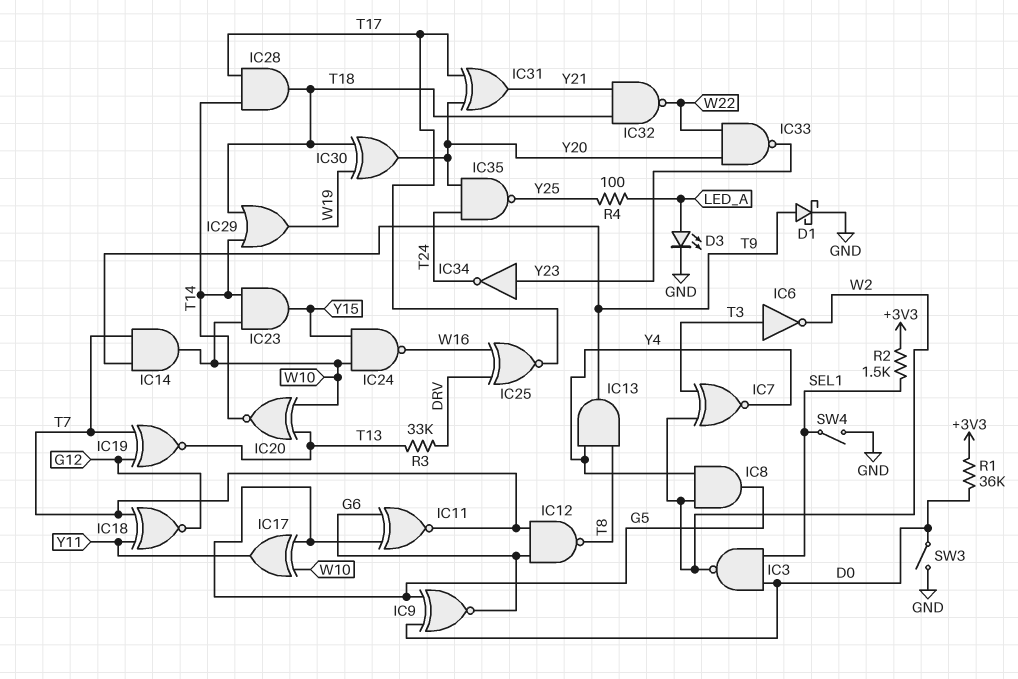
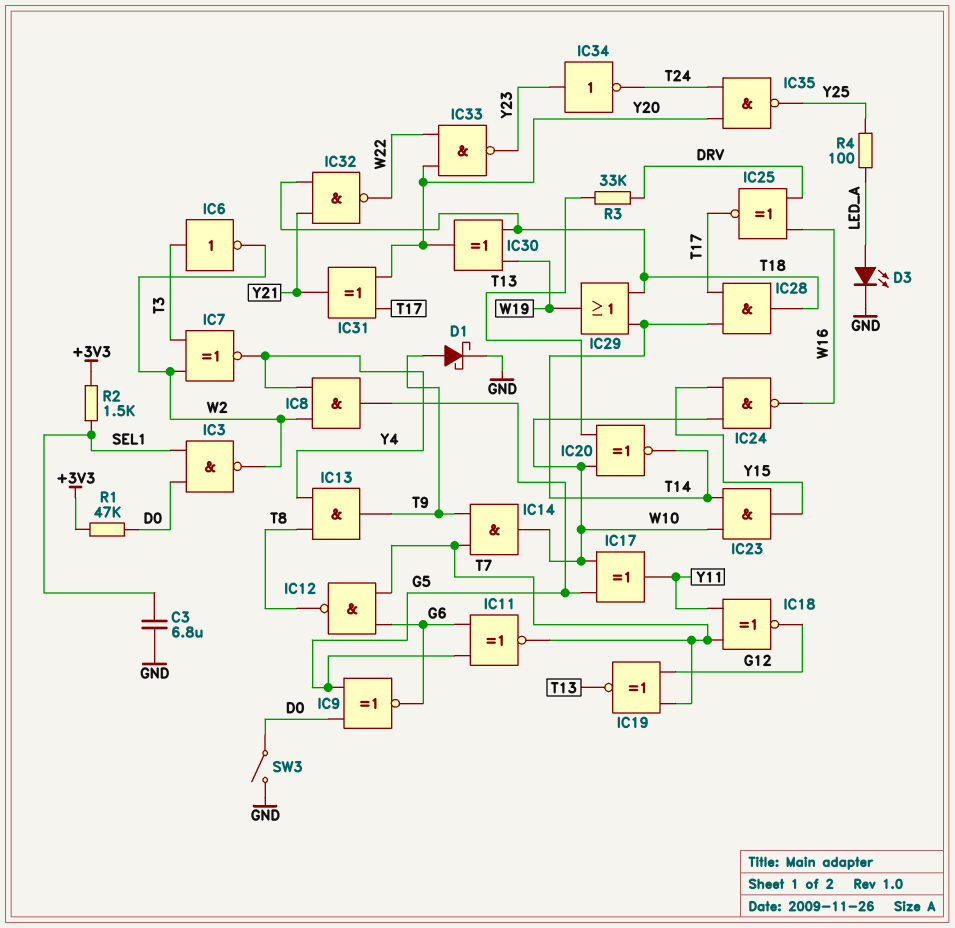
C3: none -> 6.8uF (GND, SEL1)
R1: 36k (+3V3, D0) -> 47k (+3V3, D0)
SW4: switch (GND, SEL1) -> none

